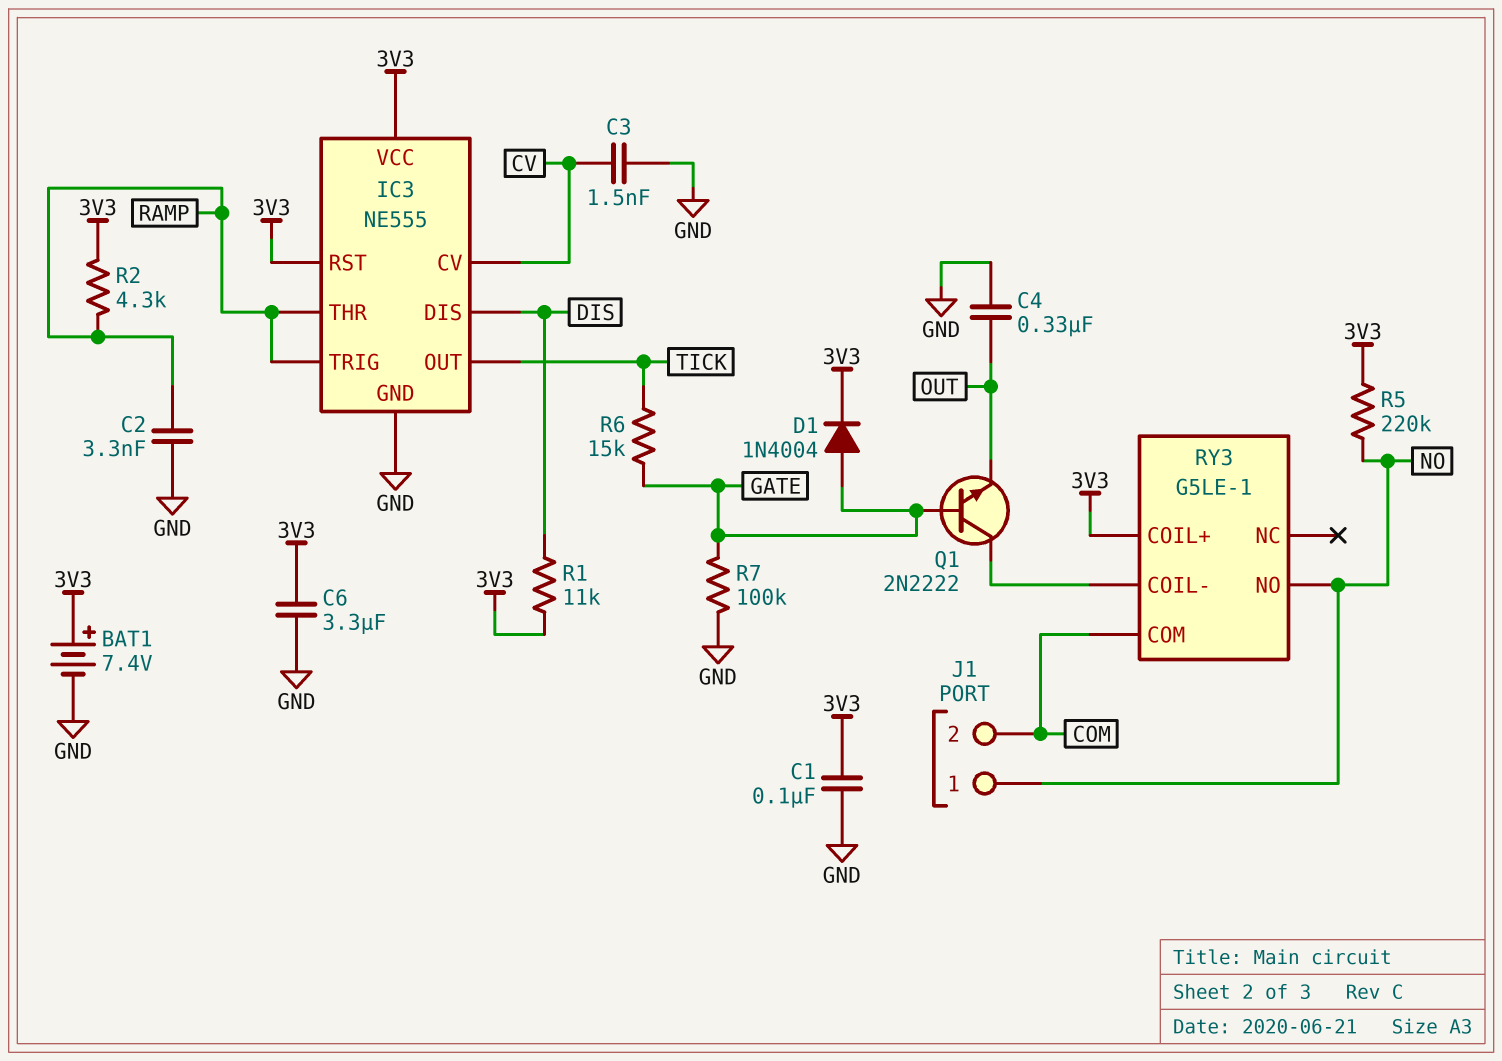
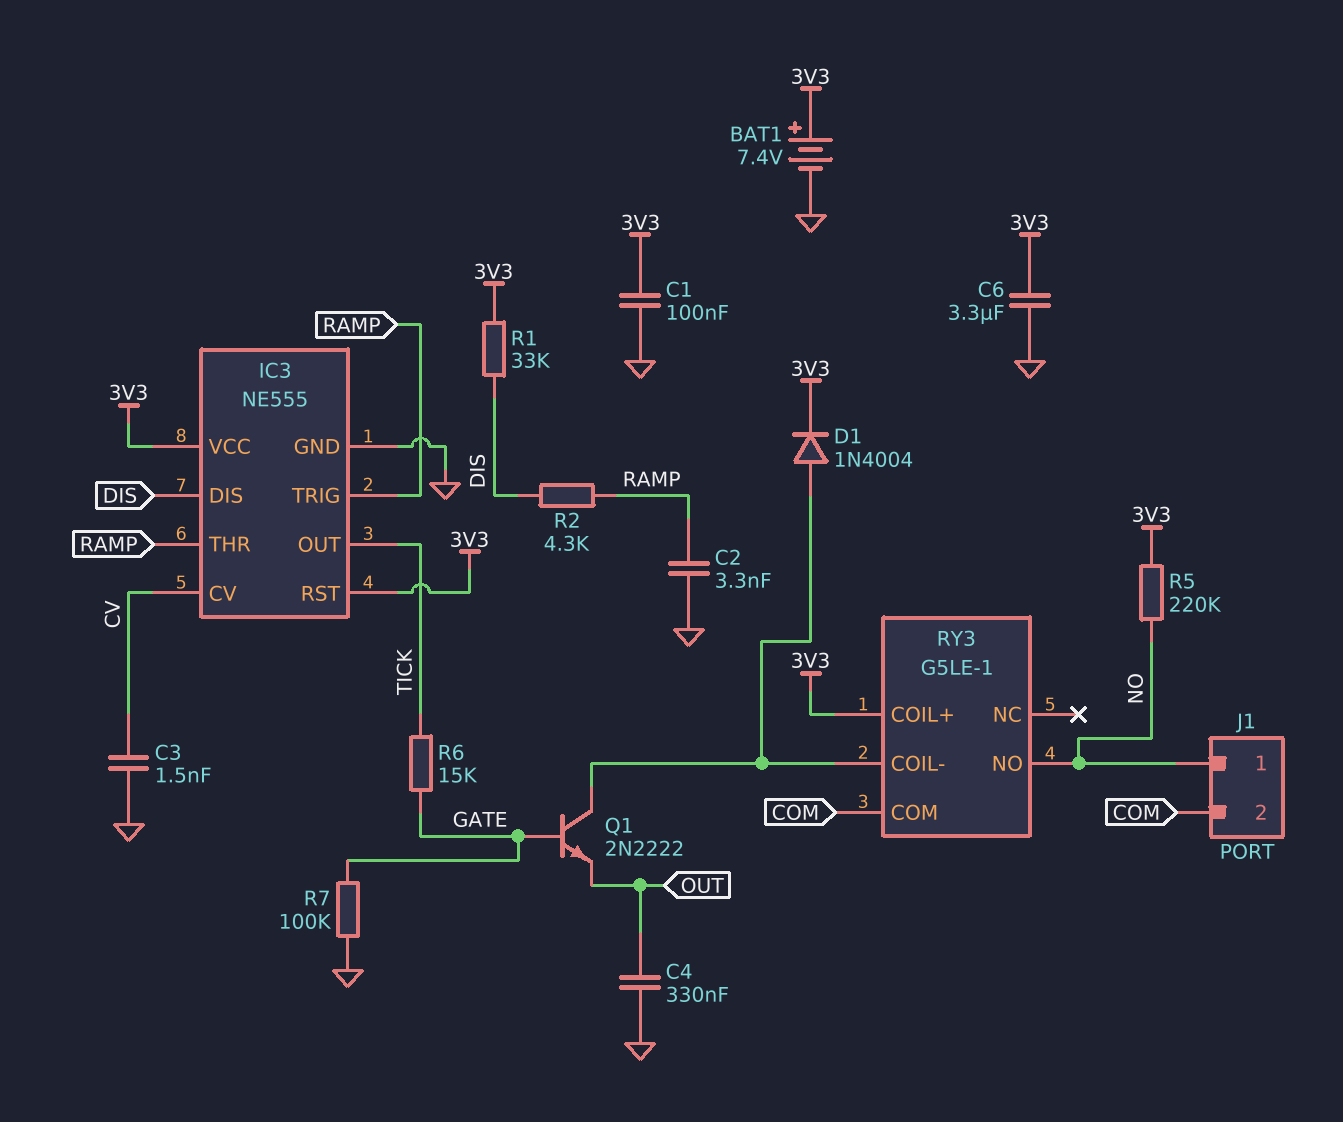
D1: diode 1N4004 (A GATE, K 3V3) -> diode 1N4004 (A RY3/COIL-, K 3V3)
R1: 11k (3V3, DIS) -> 33k (3V3, DIS)
R2: 4.3k (3V3, RAMP) -> 4.3k (DIS, RAMP)

